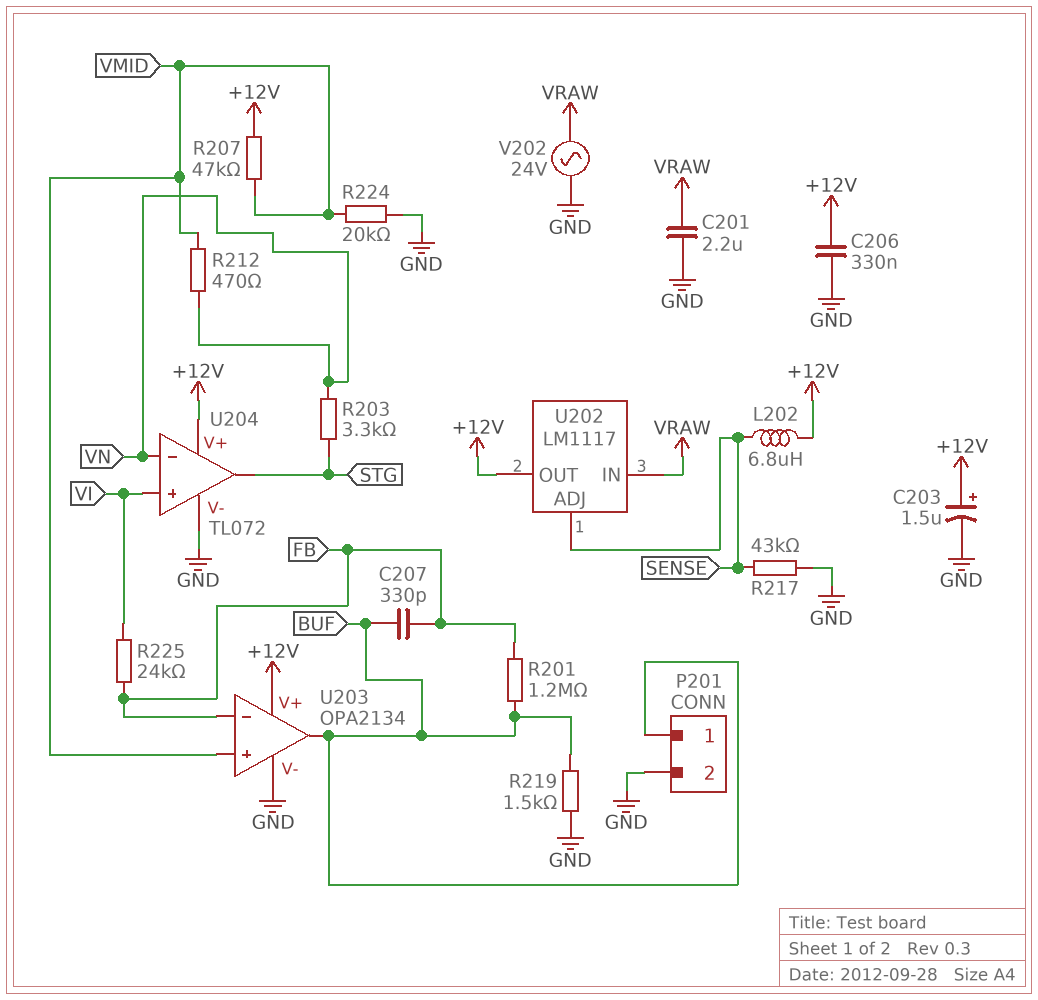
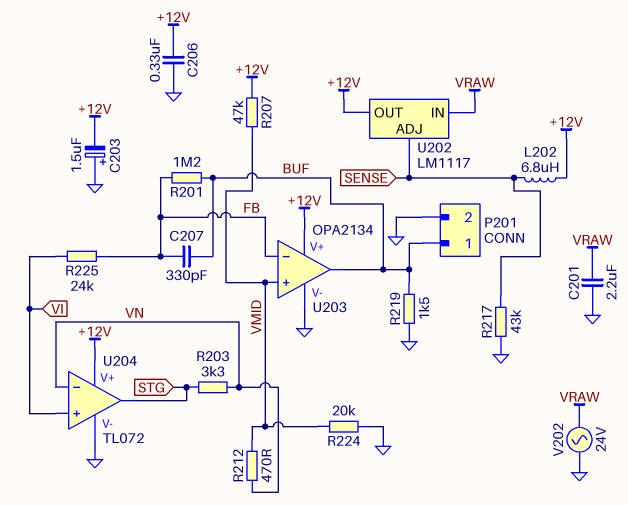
C203: 1.5uF (plus +12V, minus GND) -> 1.5uF (plus GND, minus +12V)

